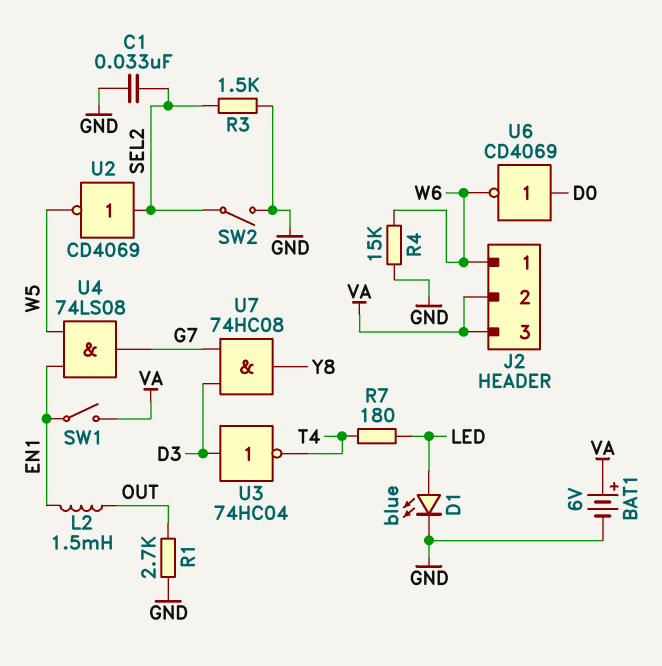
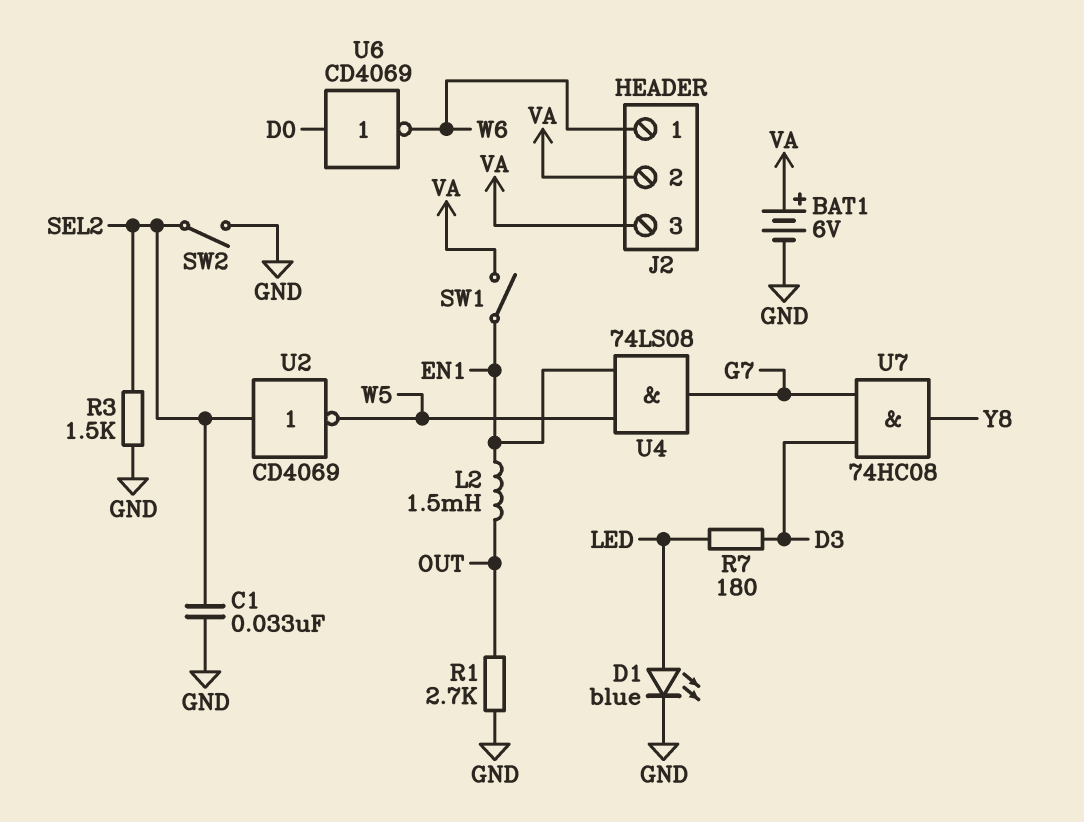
R4: 15k (GND, W6) -> none
R7: 180 (LED, T4) -> 180 (D3, LED)
U3: NOT 74HC04 (in D3, out T4) -> none

